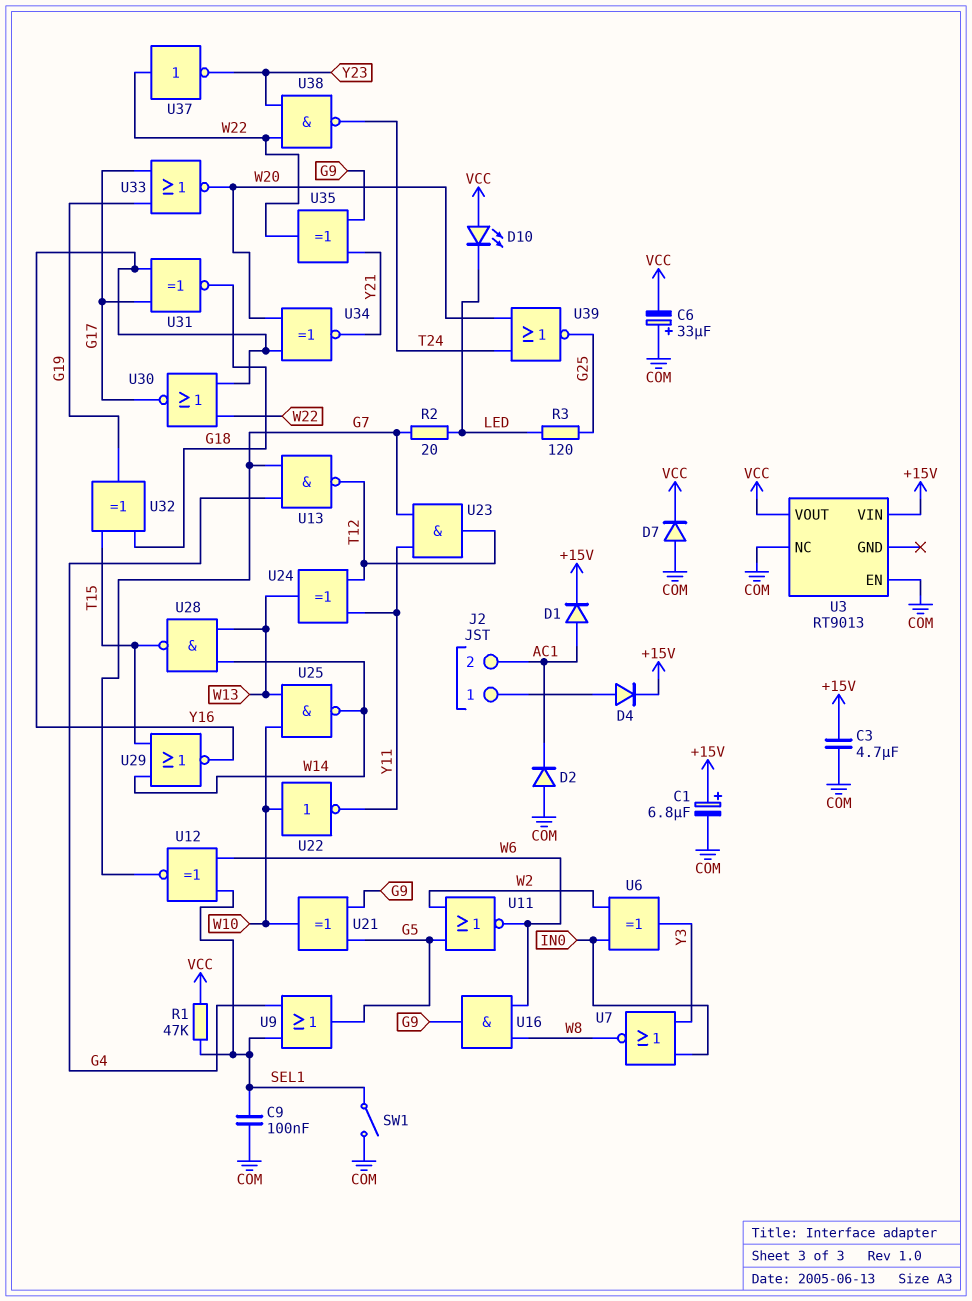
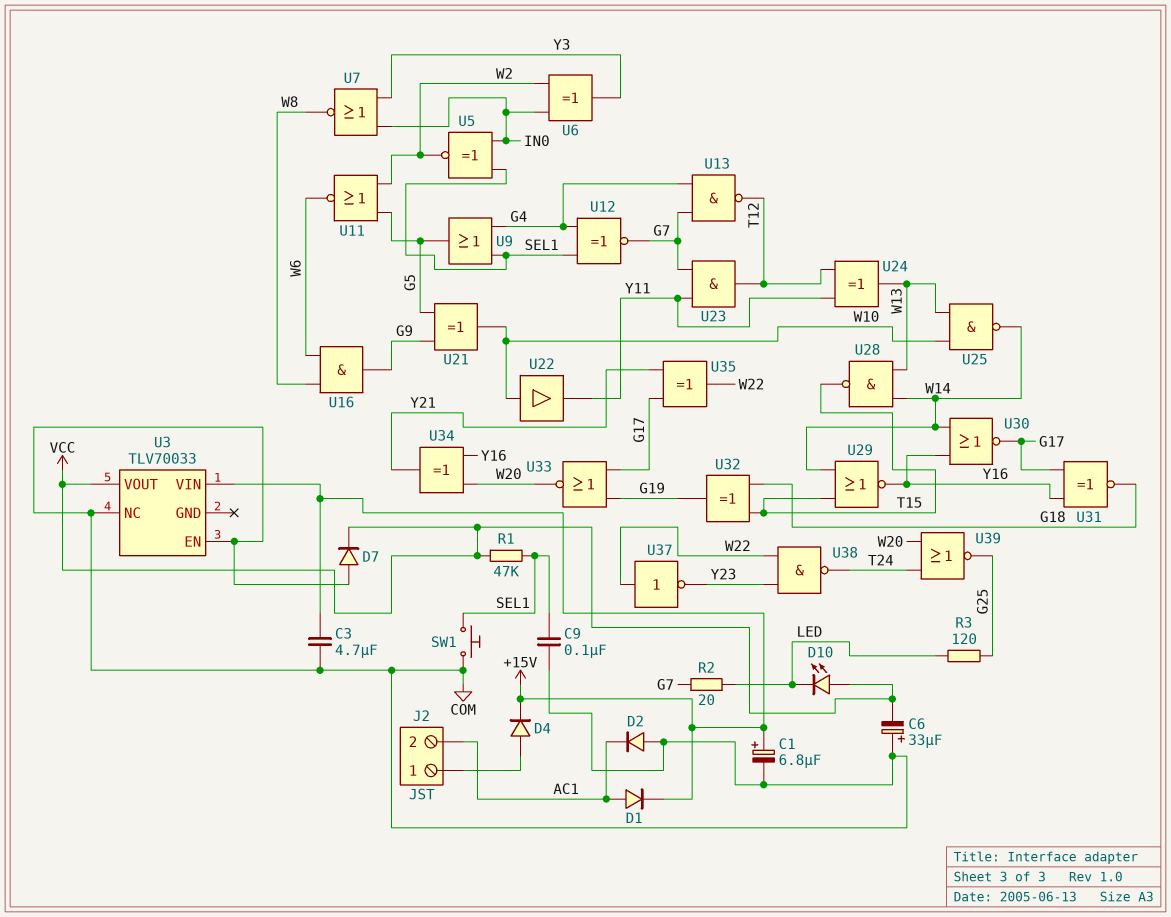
SW1: switch (COM, SEL1) -> button (COM, SEL1)
U3: RT9013 -> TLV70033
U5: none -> XNOR (in IN0, in SEL1, out W2)
U12: XNOR (in SEL1, in W6, out G7) -> XNOR (in G4, in SEL1, out G7)
U22: NOT (in W10, out Y11) -> buffer (in W10, out Y11)
U30: NOR (in W22, in Y16, out G17) -> NOR (in W14, in Y16, out G17)
U34: XNOR (in W20, in Y16, out Y21) -> XOR (in W20, in Y16, out Y21)
U35: XOR (in G9, in Y21, out W22) -> XOR (in G17, in Y21, out W22)

